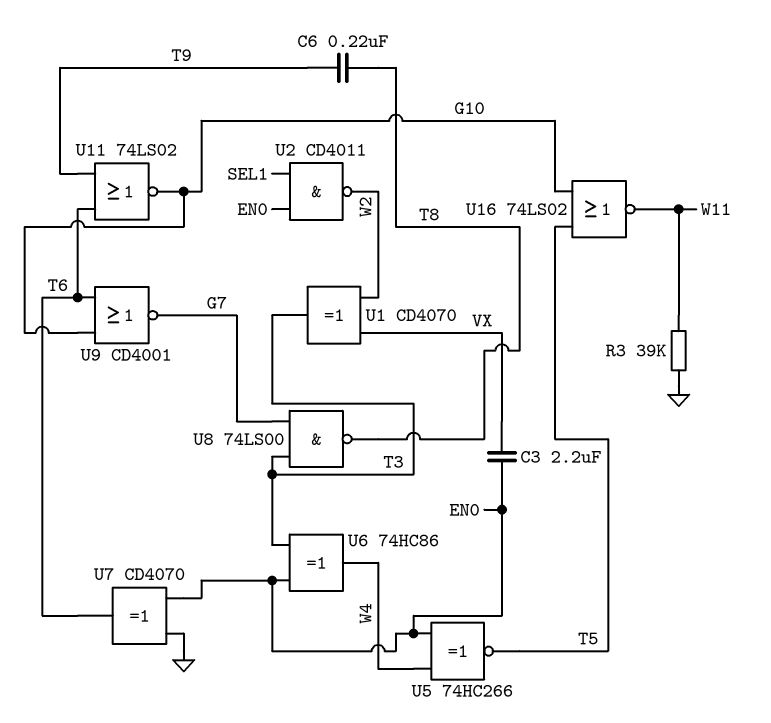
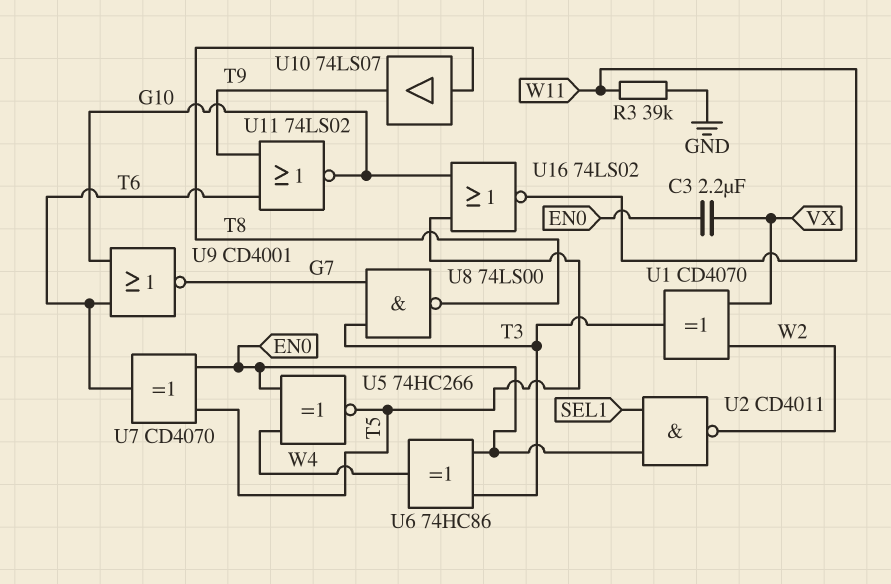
C6: 220nF (T8, T9) -> none
U7: XOR CD4070 (in EN0, in GND, out T6) -> XOR CD4070 (in EN0, in T5, out T6)
U10: none -> buffer 74LS07 (in T8, out T9)

